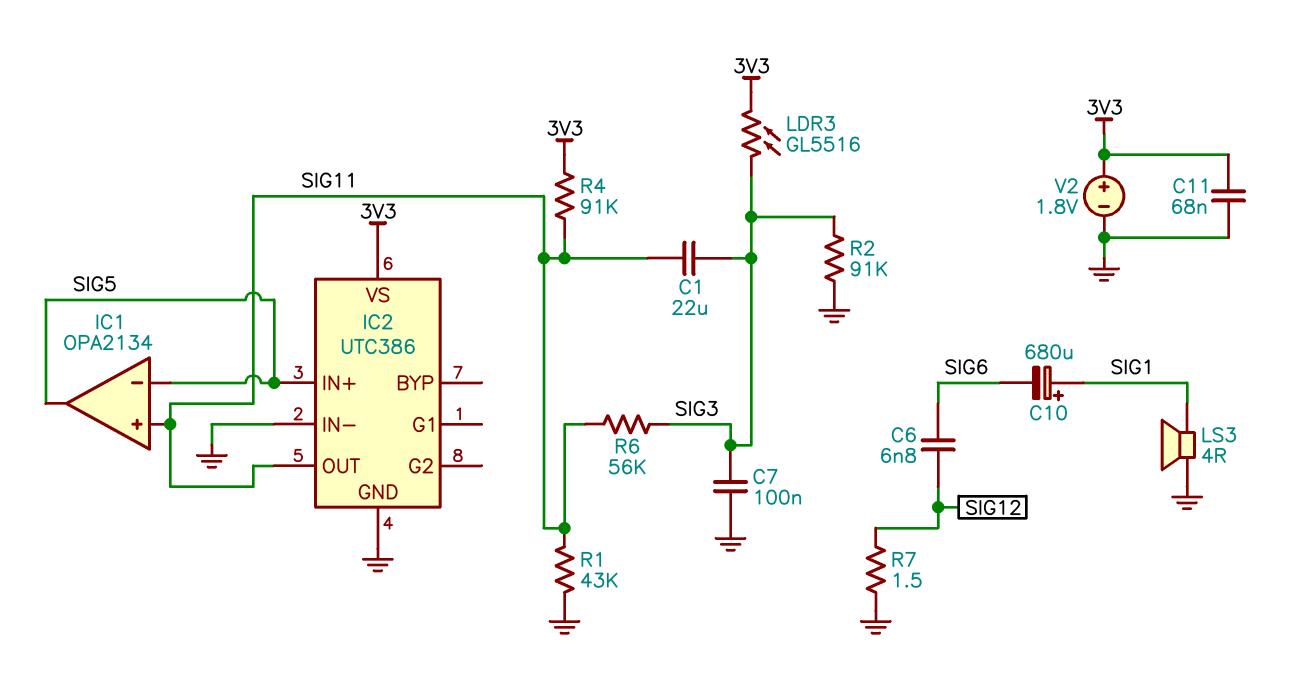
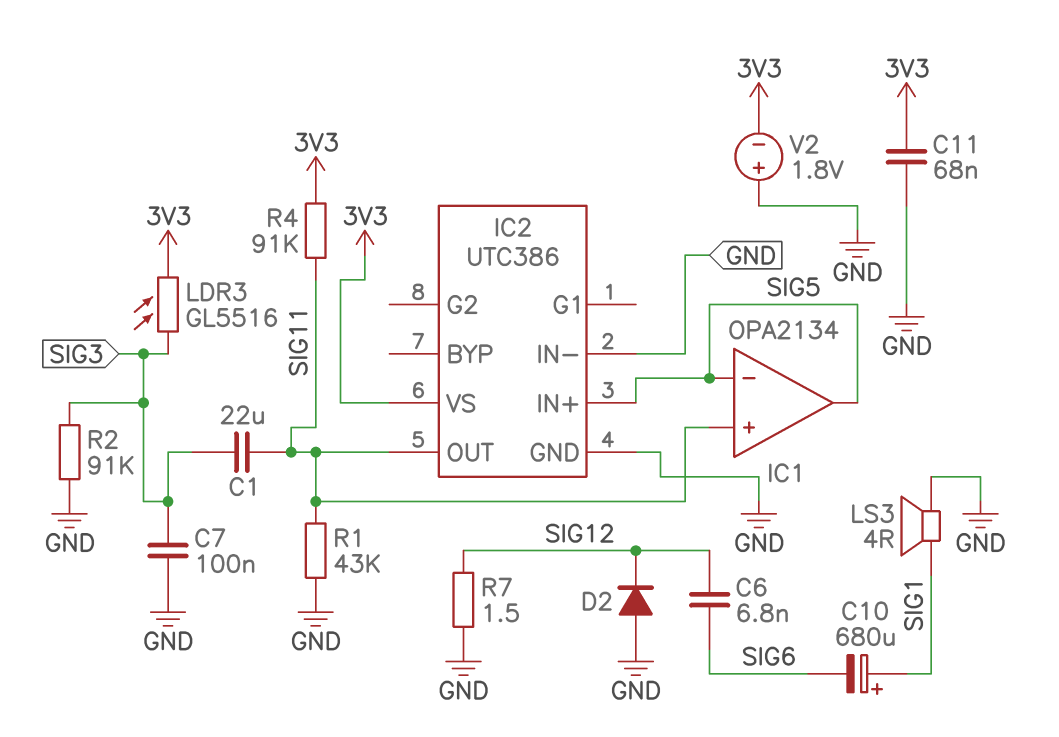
D2: none -> diode (A GND, K SIG12)
R6: 56k (SIG3, SIG11) -> none
V2: 1.8V (plus 3V3, minus GND) -> 1.8V (plus GND, minus 3V3)

